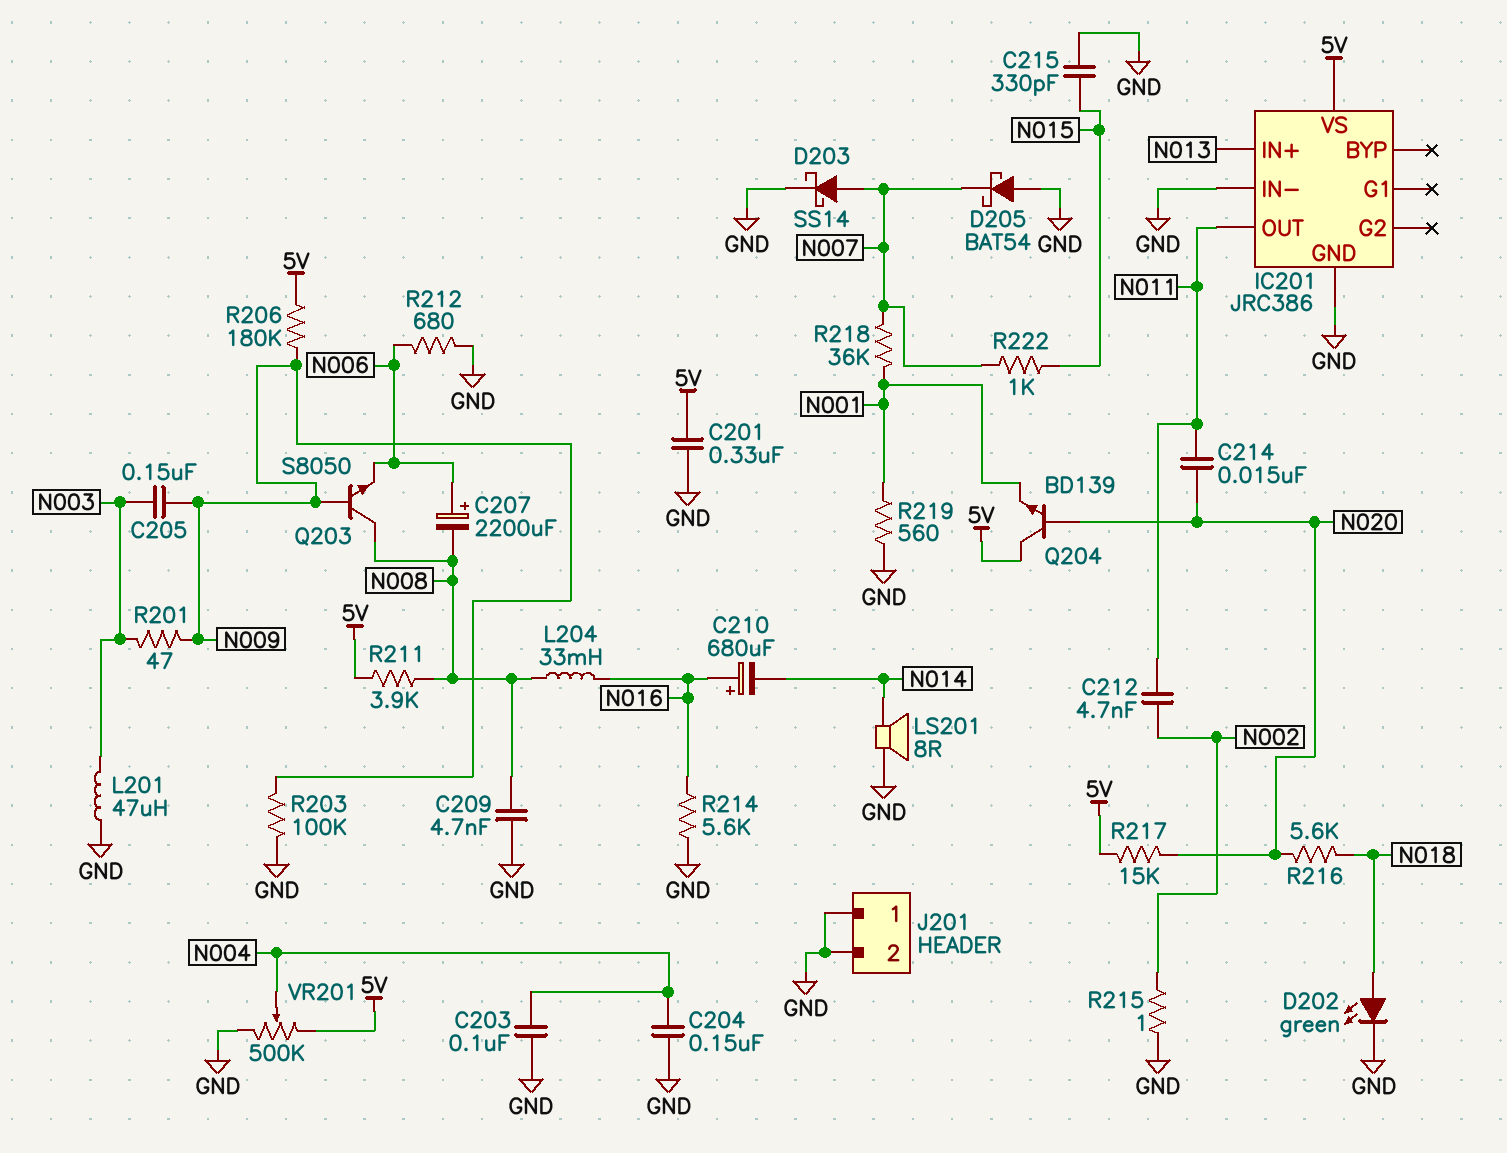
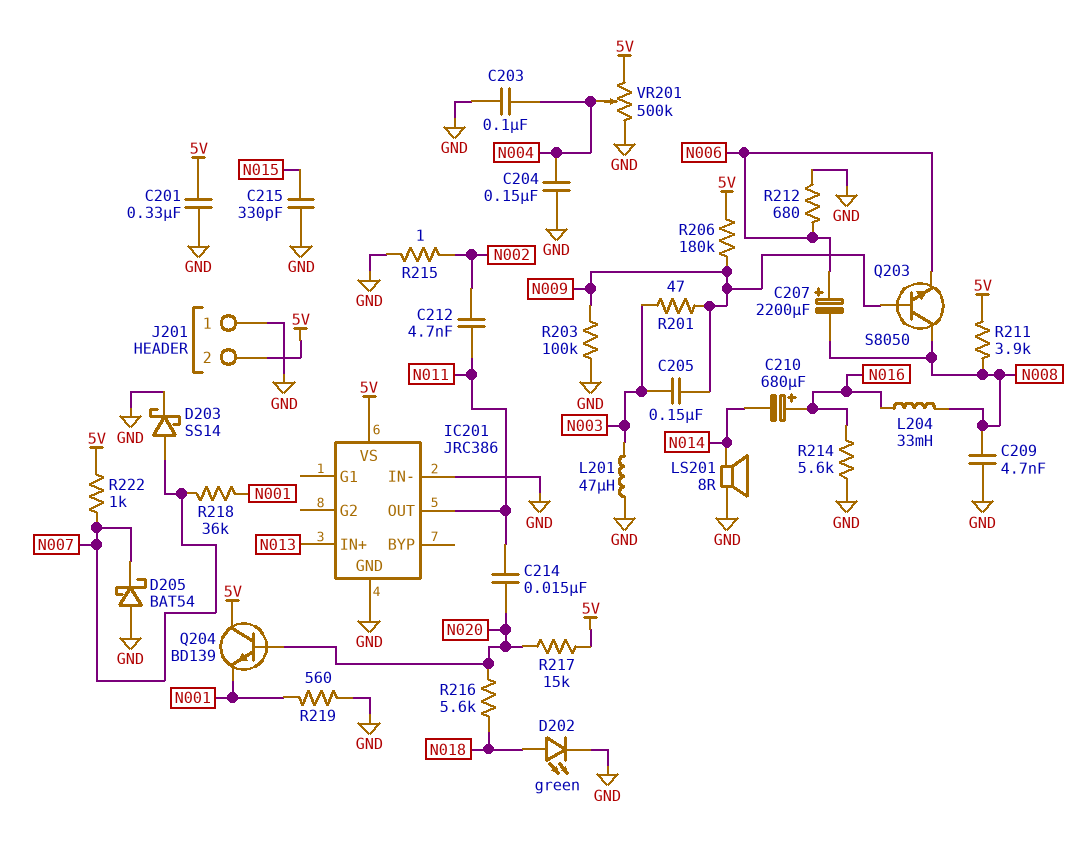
J201 pin 2: GND -> 5V
R222: 1k (N007, N015) -> 1k (5V, N007)

